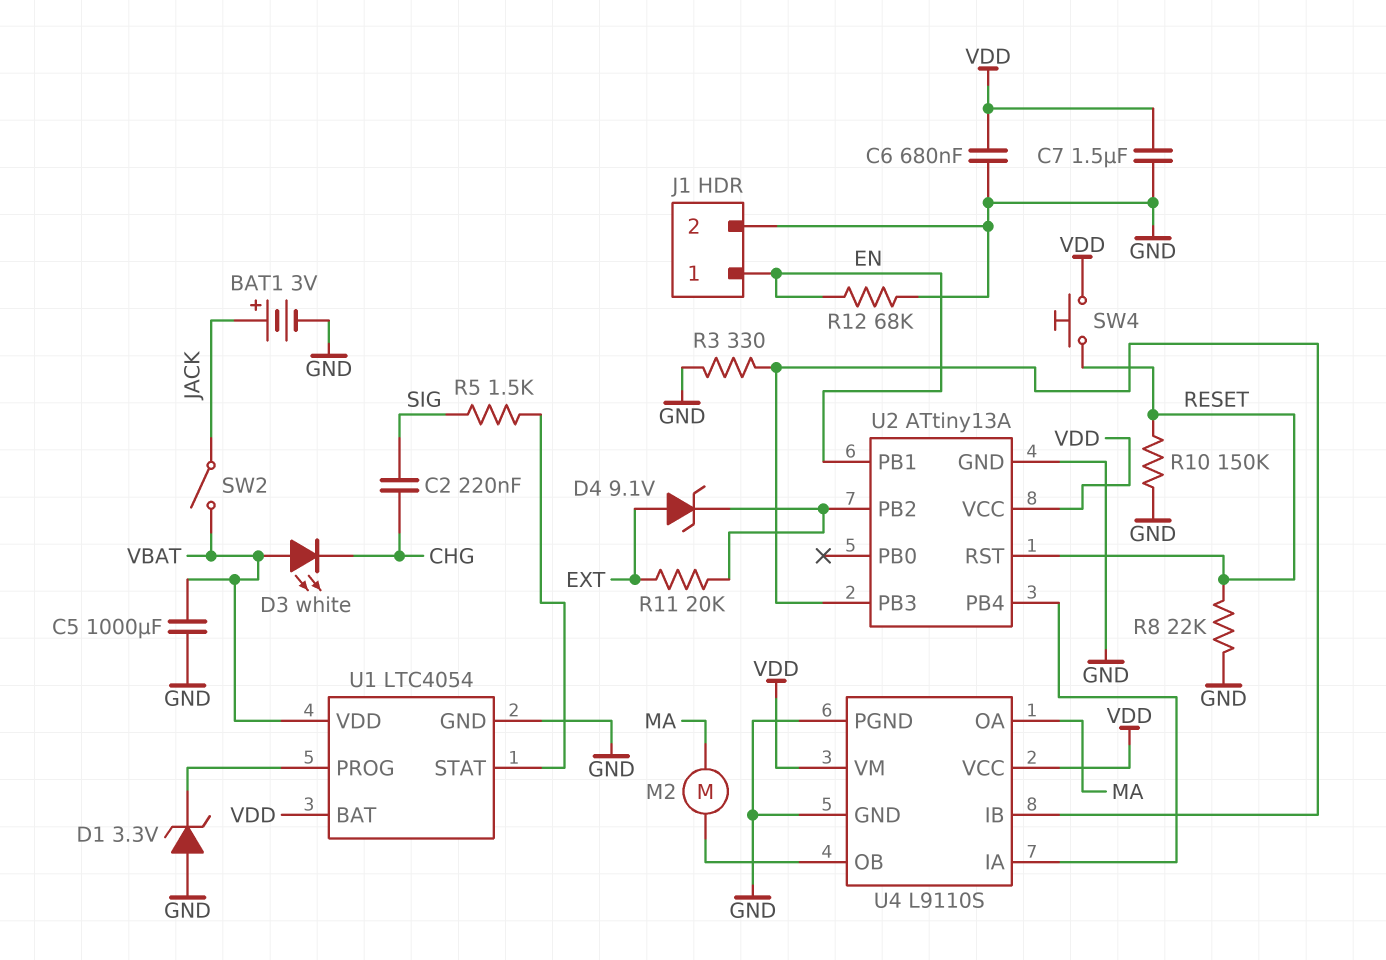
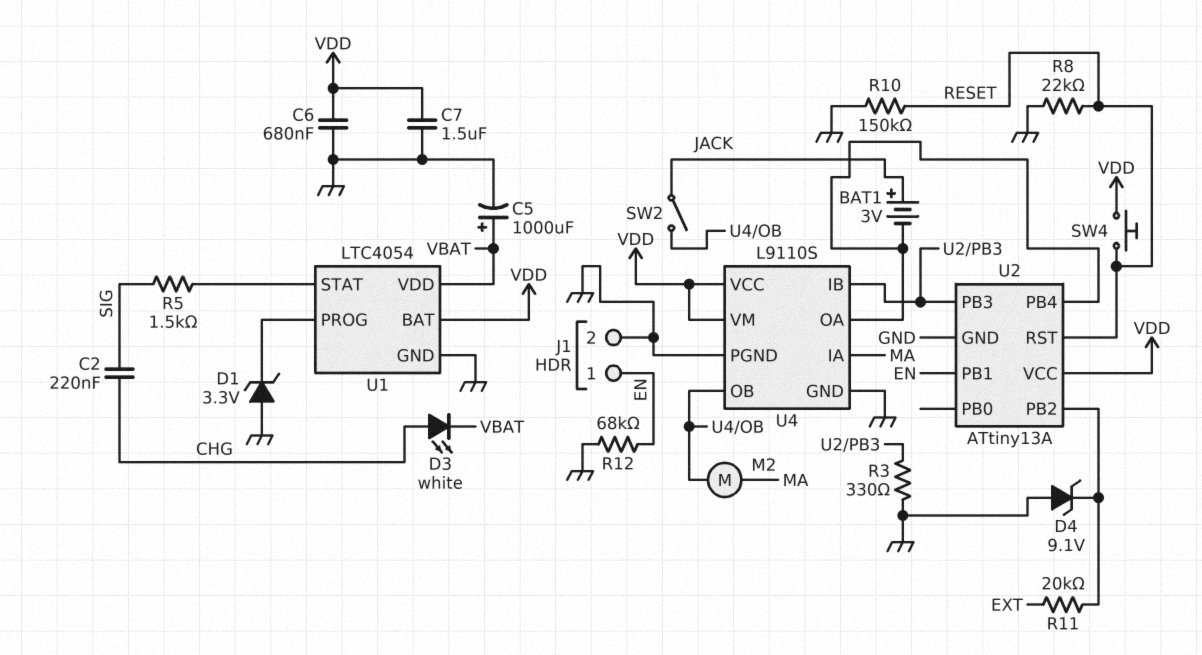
BAT1: 3V (plus JACK, minus GND) -> 3V (plus JACK, minus U2/PB4)
C5: 1000uF (GND, VBAT) -> 1000uF (plus VBAT, minus GND)
D3: LED white (A VBAT, K CHG) -> LED white (A CHG, K VBAT)
D4: zener 9.1V (A EXT, K U2/PB2) -> zener 9.1V (A GND, K U2/PB2)
SW2: switch (JACK, VBAT) -> switch (JACK, U4/OB)
U4 pin IA: U2/PB4 -> MA
U4 pin OA: MA -> U2/PB4

